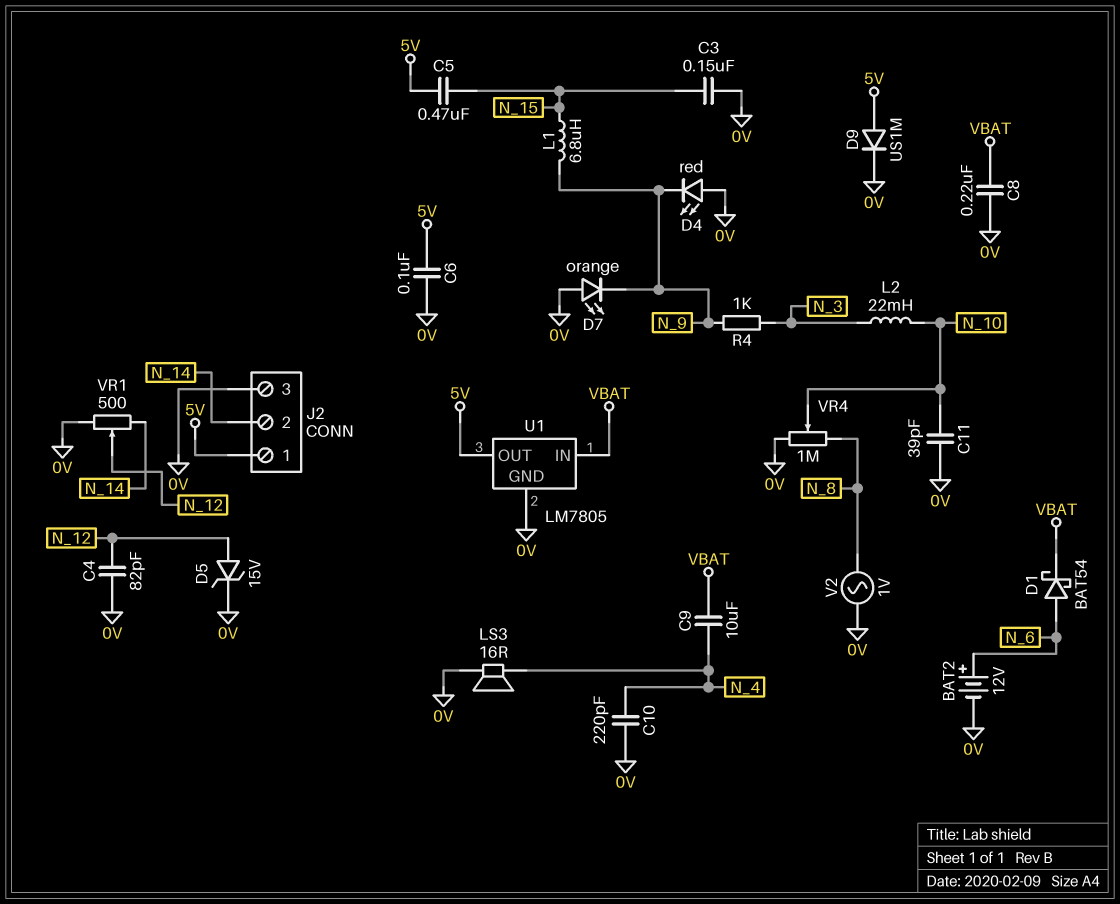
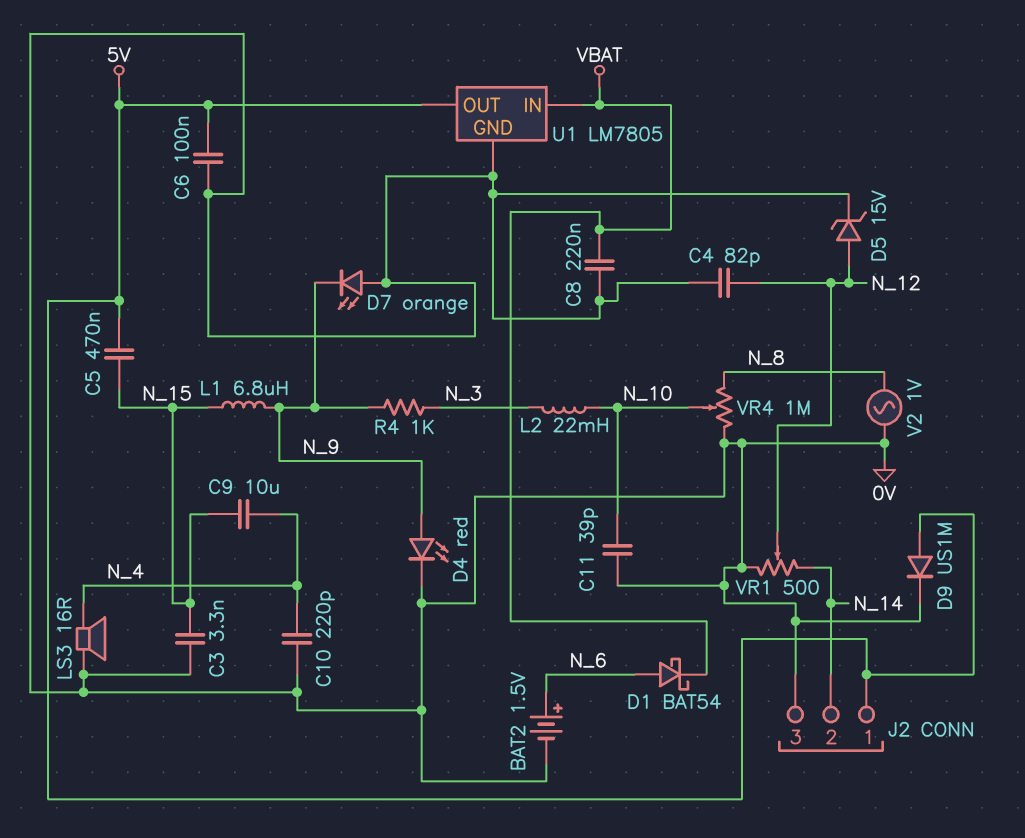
BAT2: 12V (plus N_6, minus 0V) -> 1.5V (plus N_6, minus 0V)
C3: 150nF (0V, N_15) -> 3.3nF (0V, N_15)
C9: 10uF (N_4, VBAT) -> 10uF (N_4, N_15)
D4: LED red (A 0V, K N_9) -> LED red (A N_9, K 0V)

